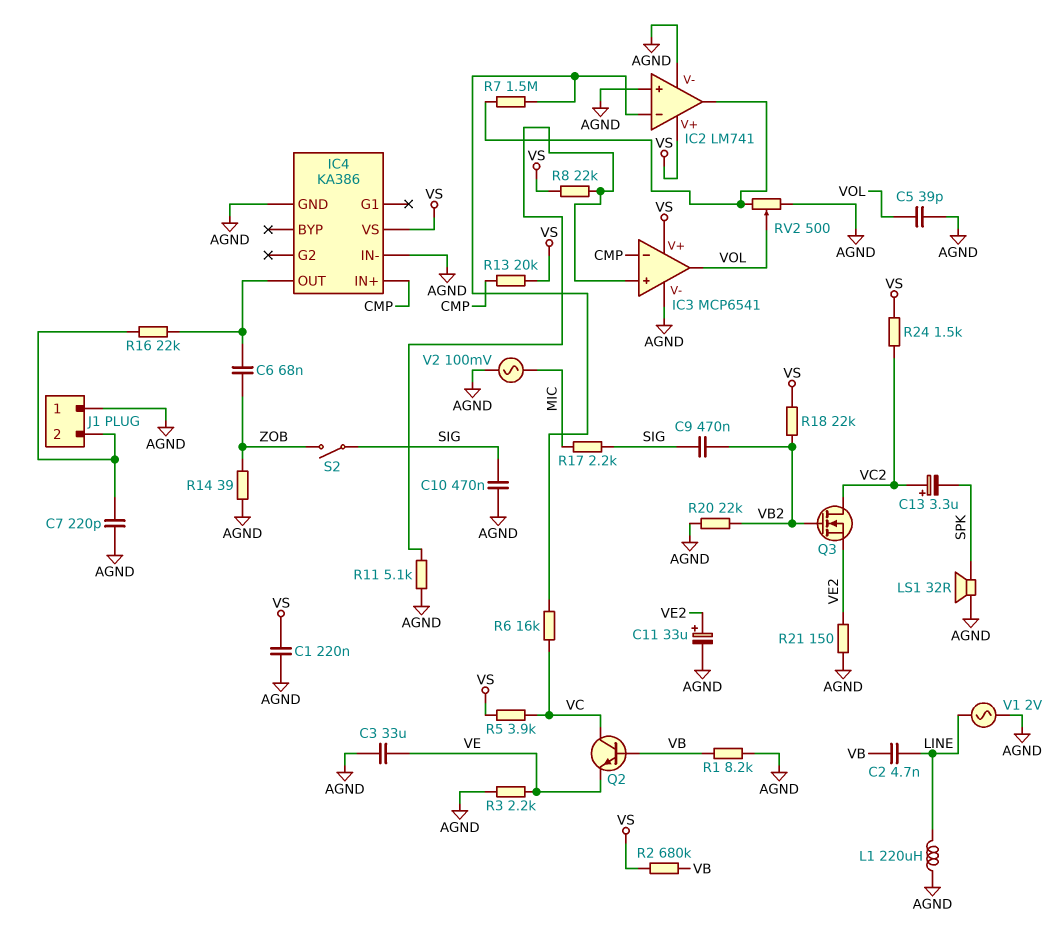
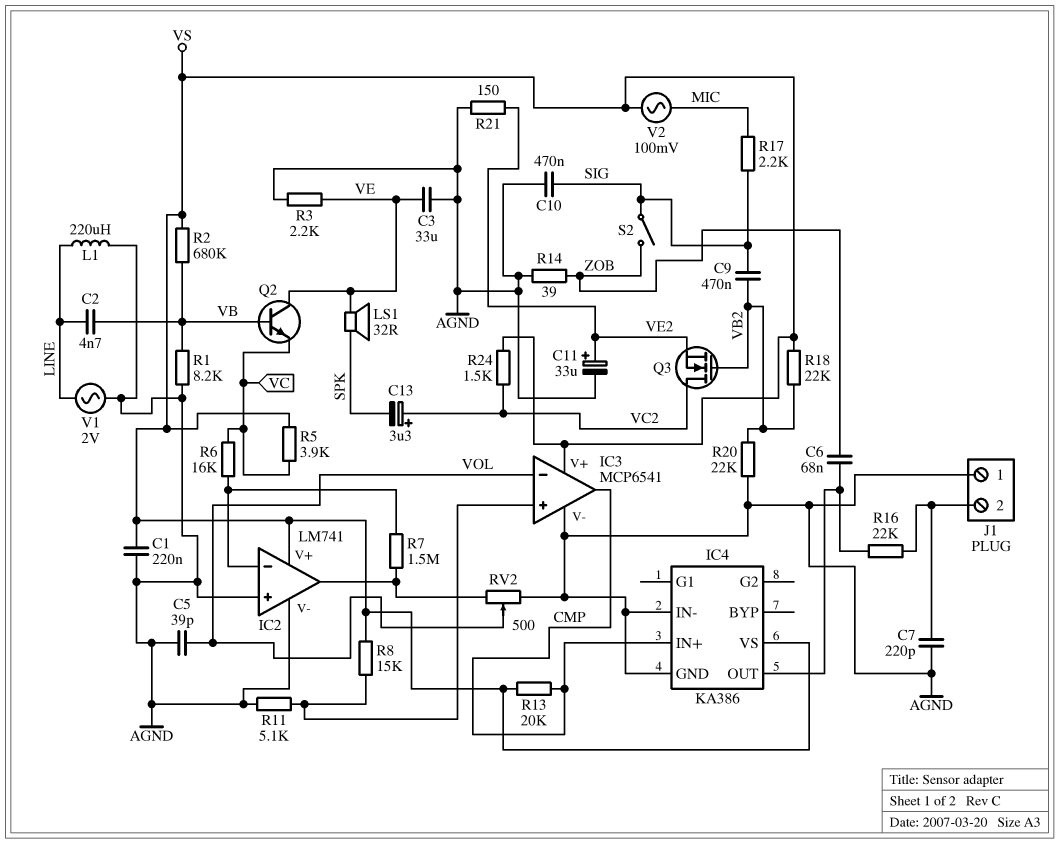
IC3 pin in-: CMP -> VOL
IC3 pin out: VOL -> CMP
LS1: speaker 32R (AGND, SPK) -> speaker 32R (SPK, VE)
Q2: NPN (B VB, C VC, E VE) -> NPN (B VB, C VE, E VC)
R8: 22k (IC3/in+, VS) -> 15k (IC3/in+, VS)
V2: AC 100mV (AGND, MIC) -> AC 100mV (MIC, VS)

